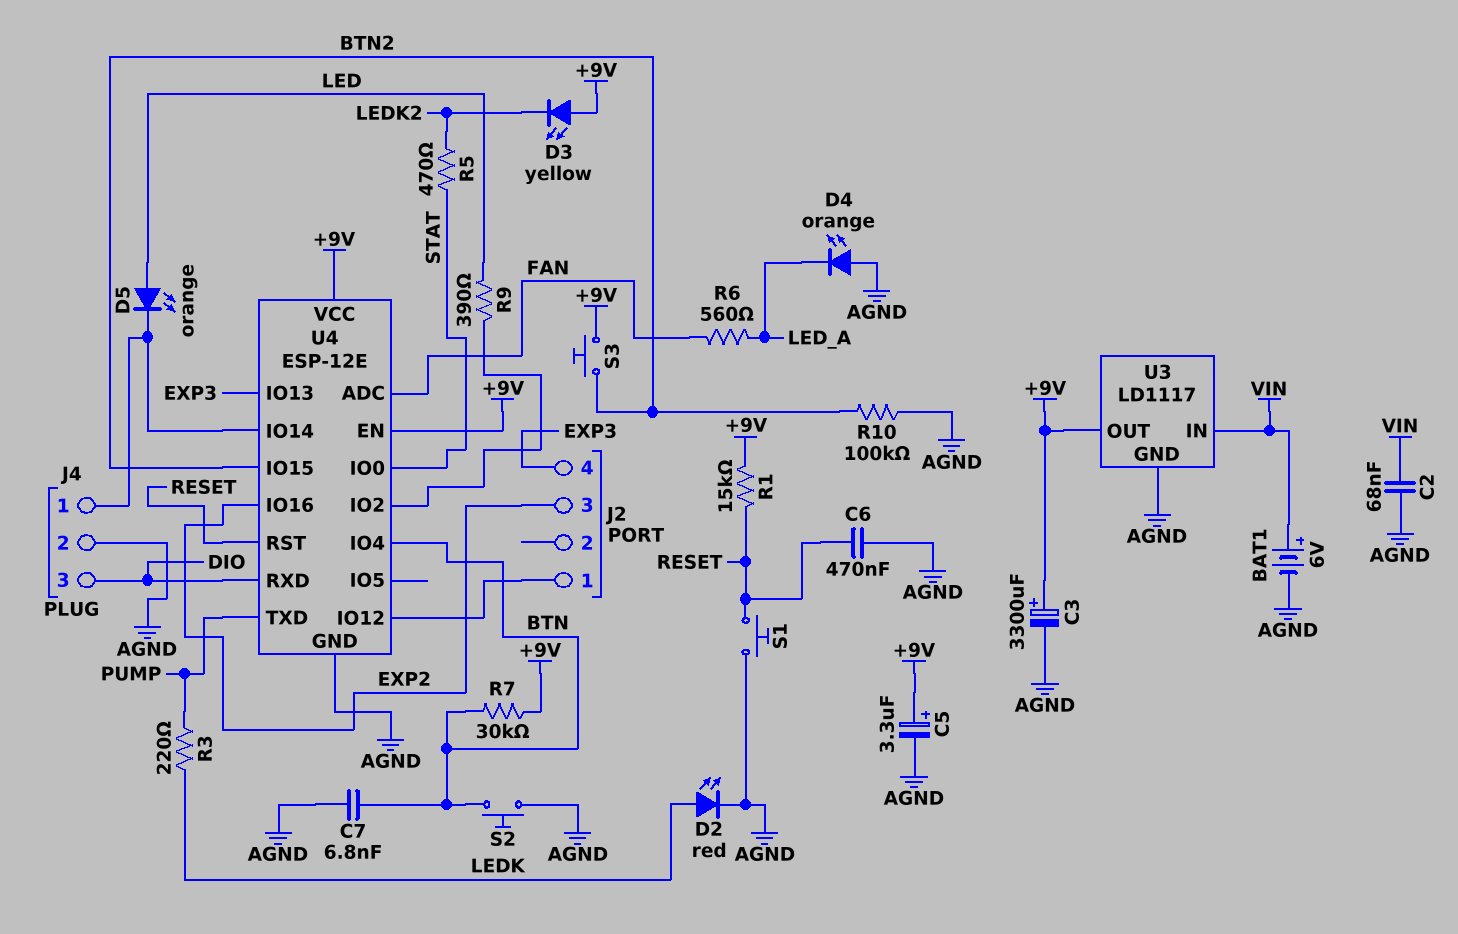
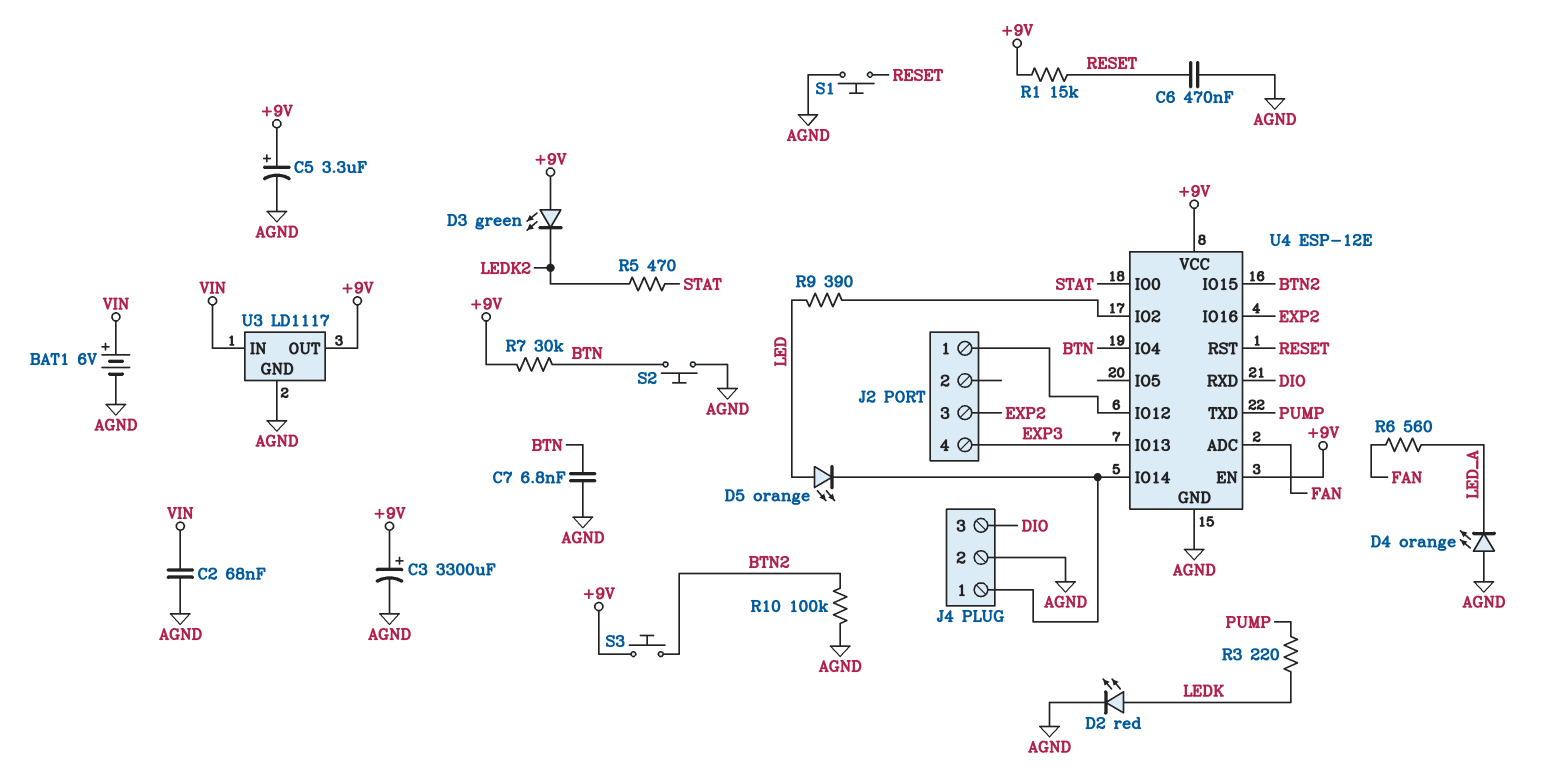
D3: LED yellow (A +9V, K LEDK2) -> LED green (A +9V, K LEDK2)

